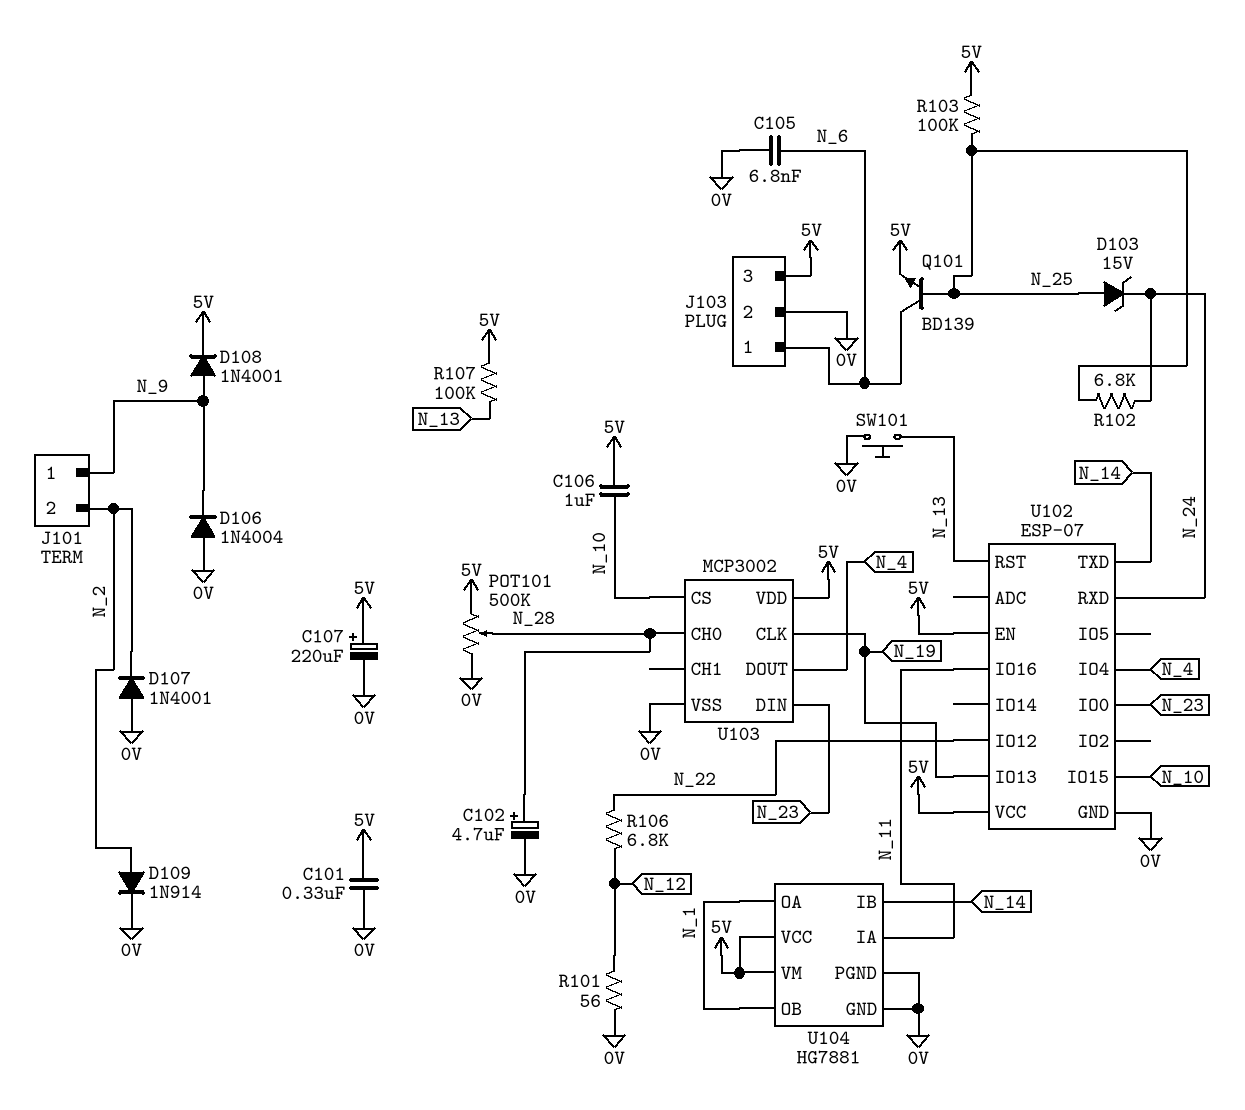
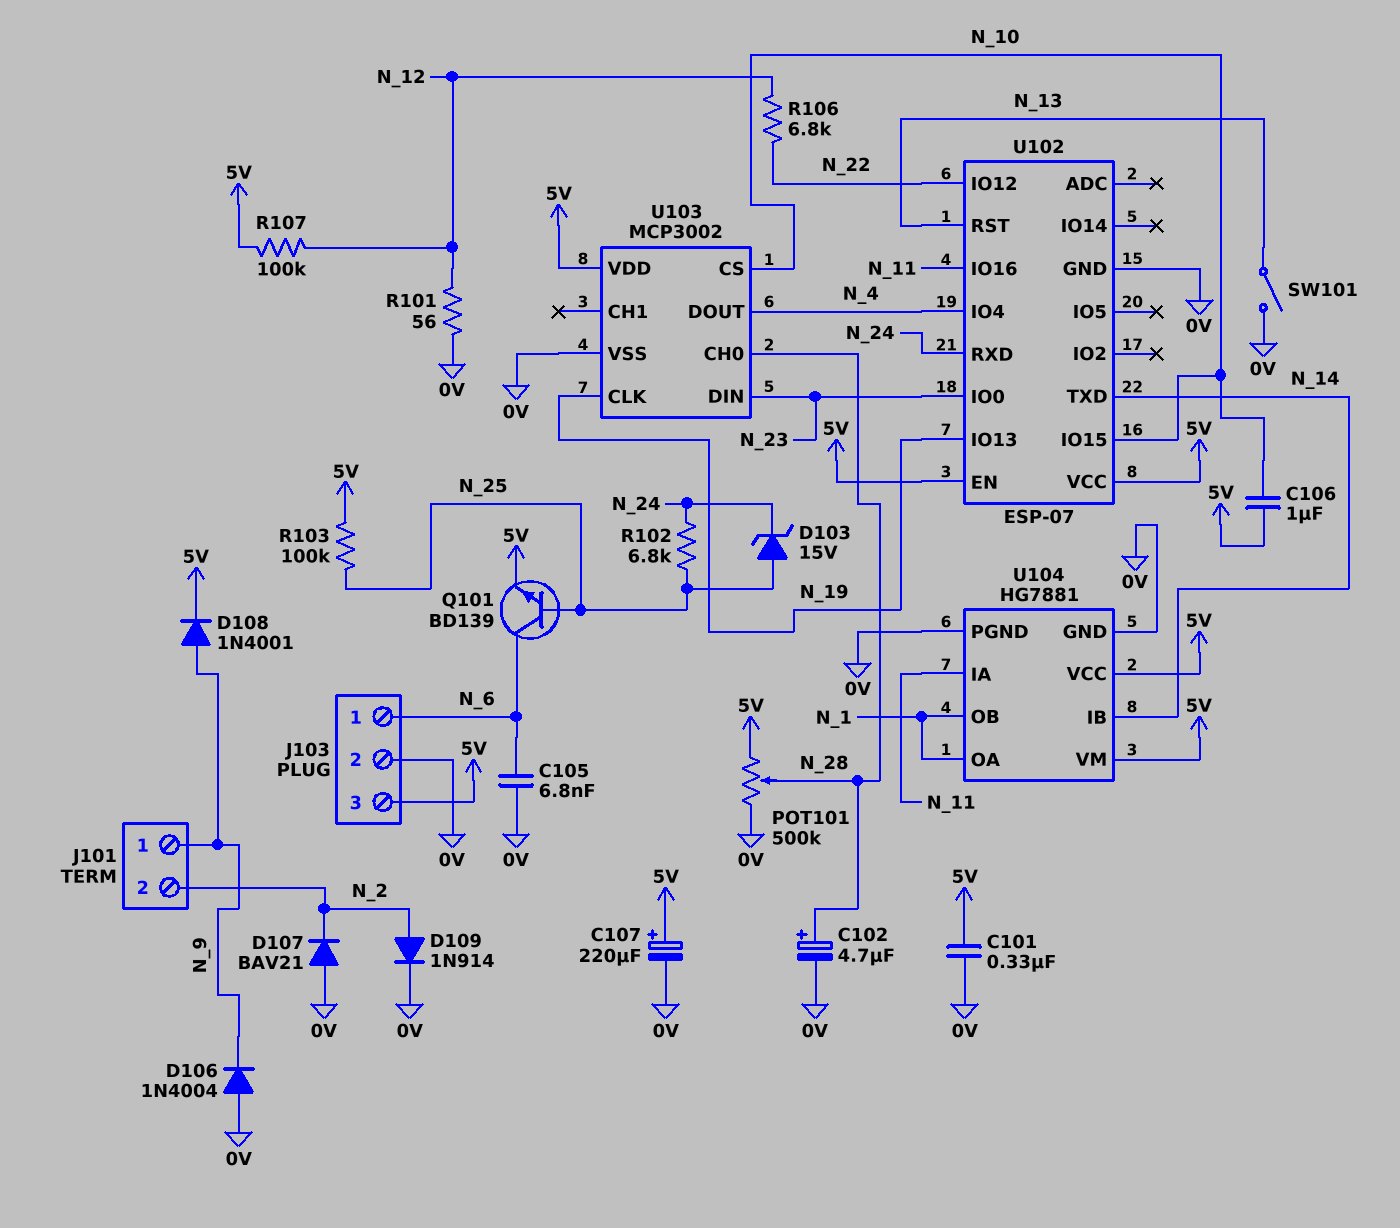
D107: diode 1N4001 (A 0V, K N_2) -> diode BAV21 (A 0V, K N_2)
R107: 100k (5V, N_13) -> 100k (5V, N_12)
SW101: button (0V, N_13) -> switch (0V, N_13)

